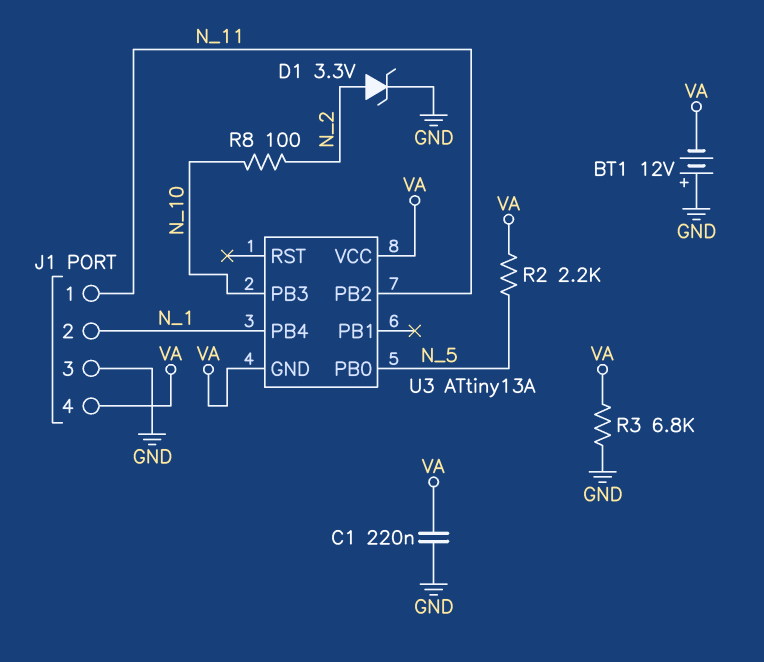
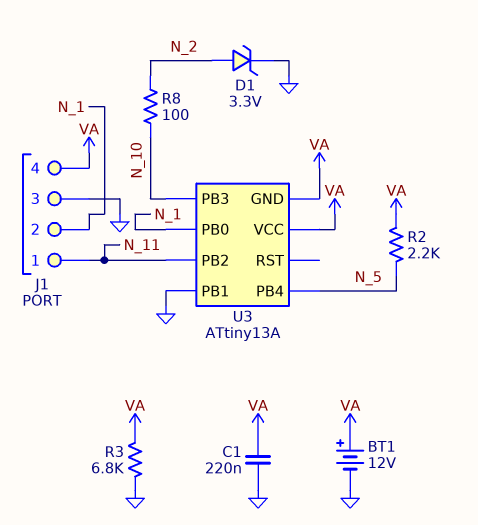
BT1: 12V (plus GND, minus VA) -> 12V (plus VA, minus GND)
U3 pin PB0: N_5 -> N_1
U3 pin PB1: none -> GND
U3 pin PB4: N_1 -> N_5

